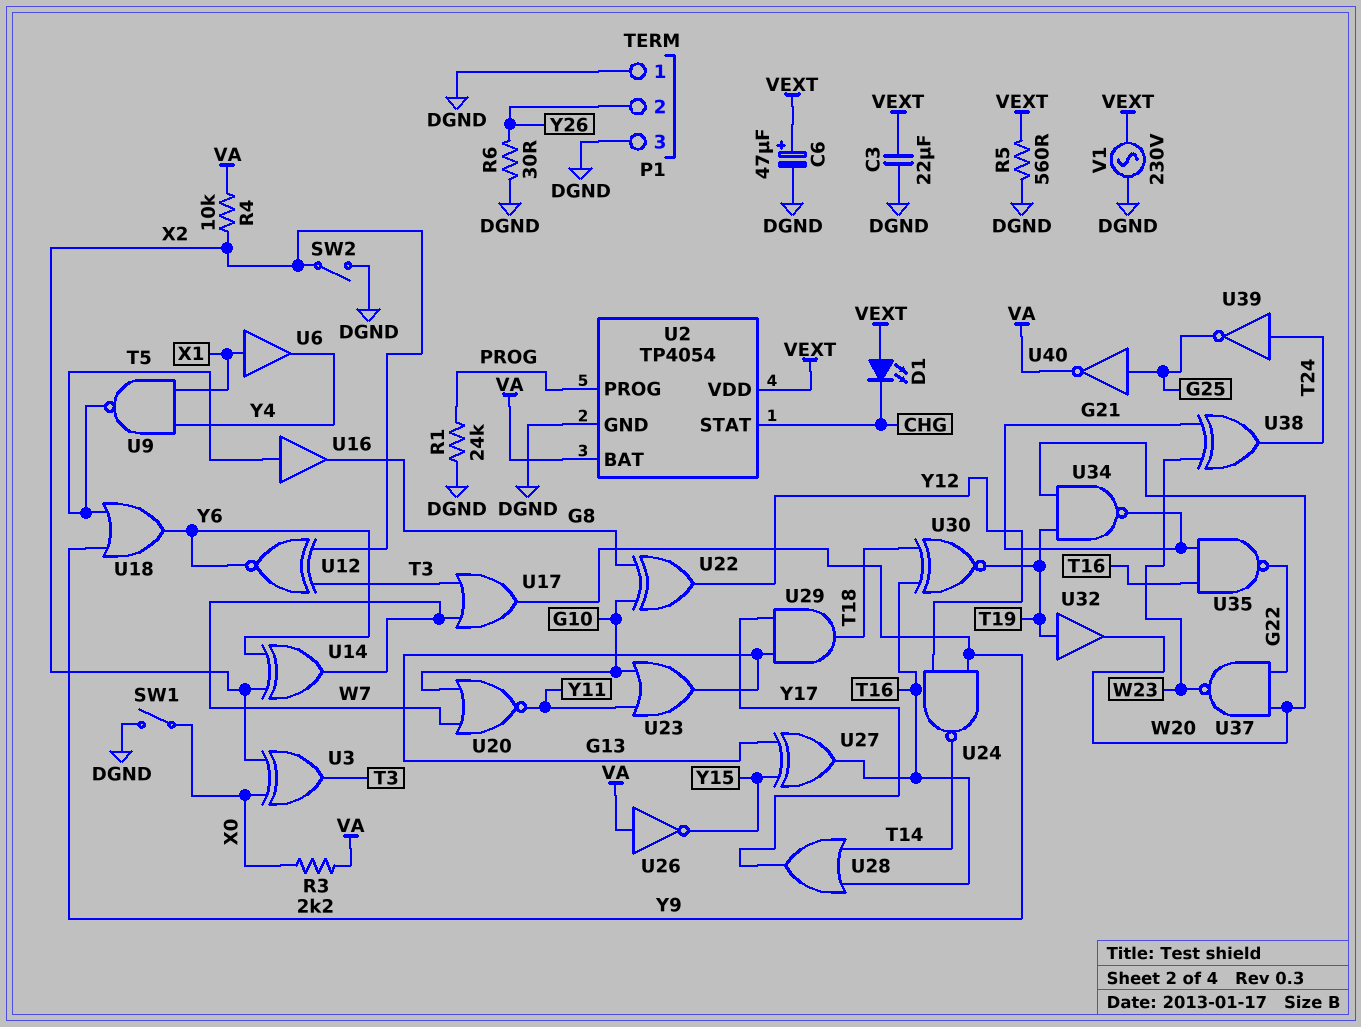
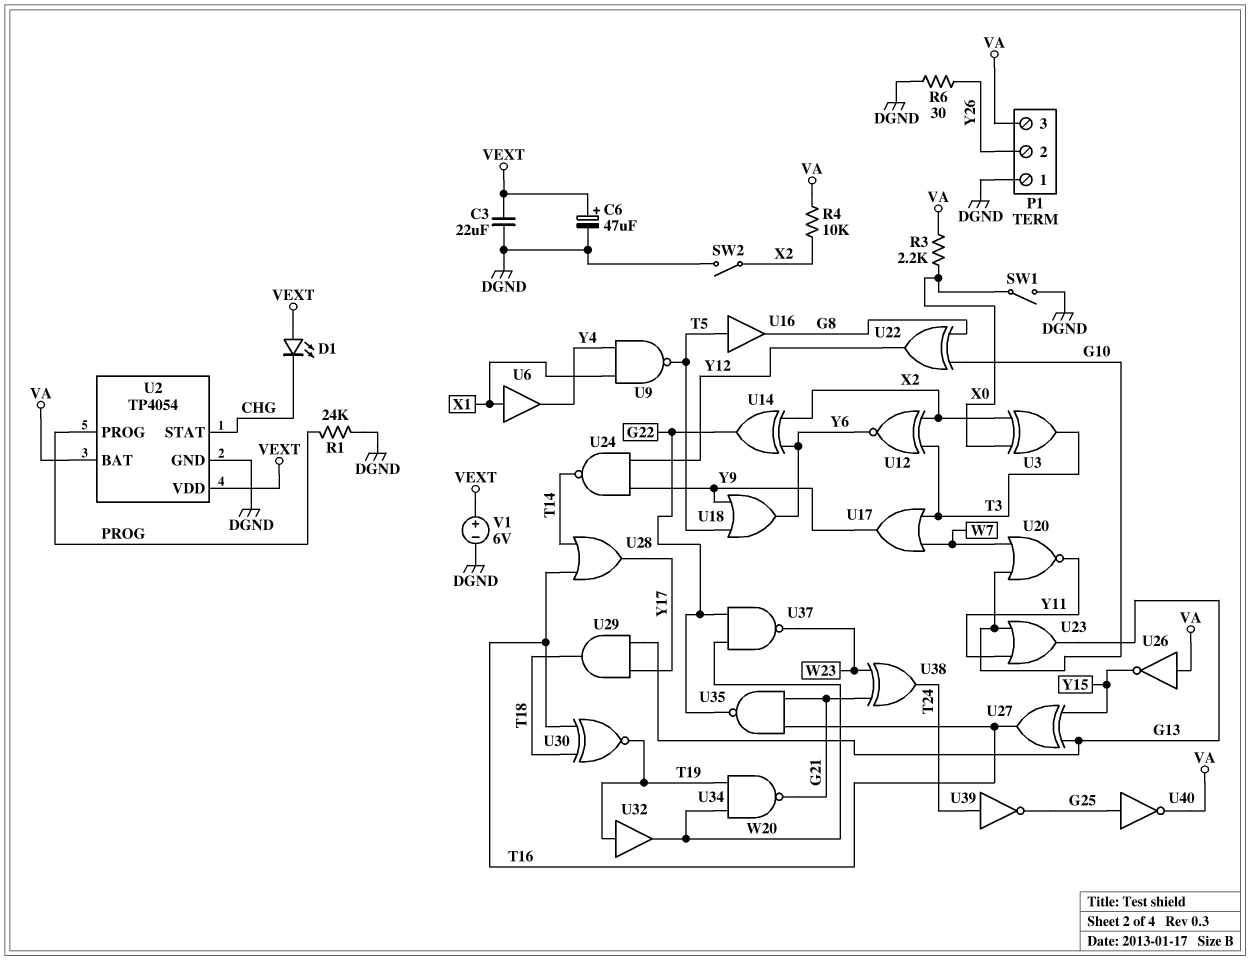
P1 pin 3: DGND -> VA
R5: 560 (DGND, VEXT) -> none
U14: XOR (in X2, in Y6, out W7) -> XOR (in X2, in Y6, out G22)
V1: AC 230V (DGND, VEXT) -> 6V (plus VEXT, minus DGND)

